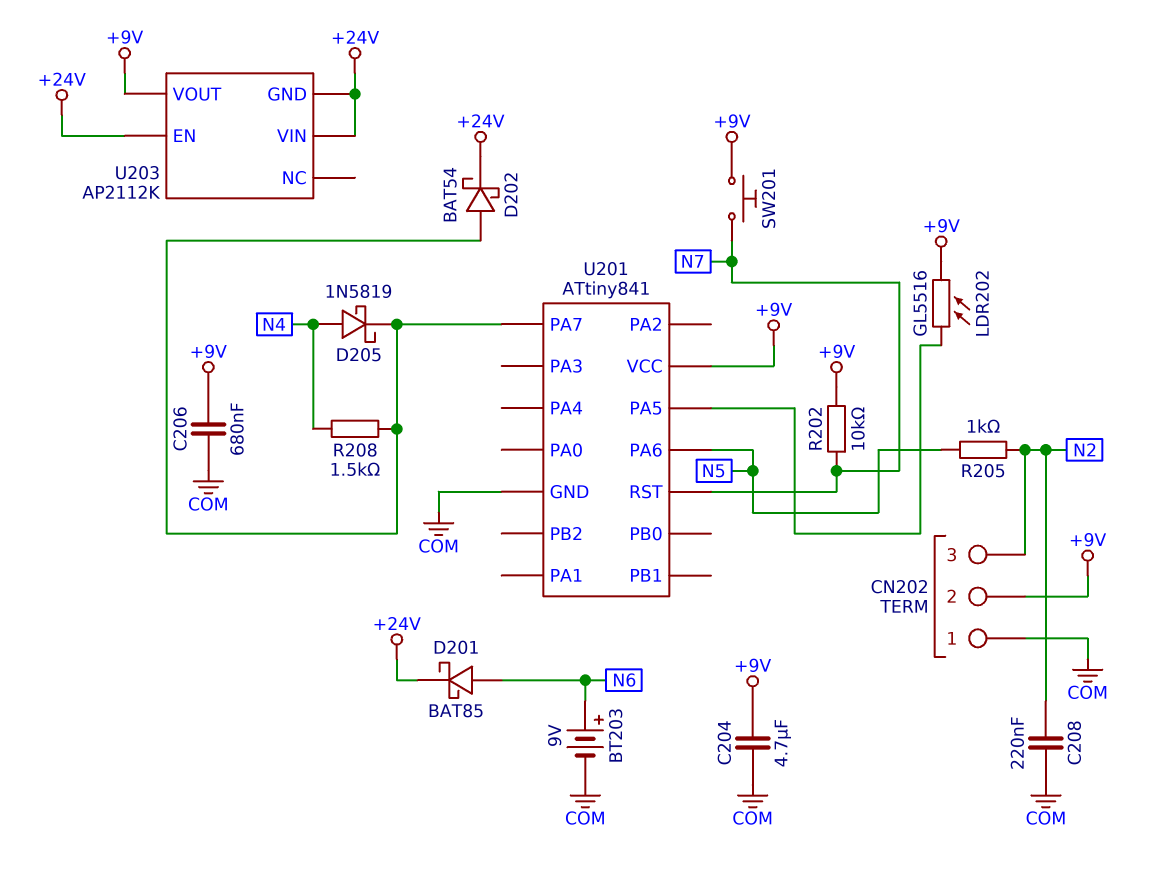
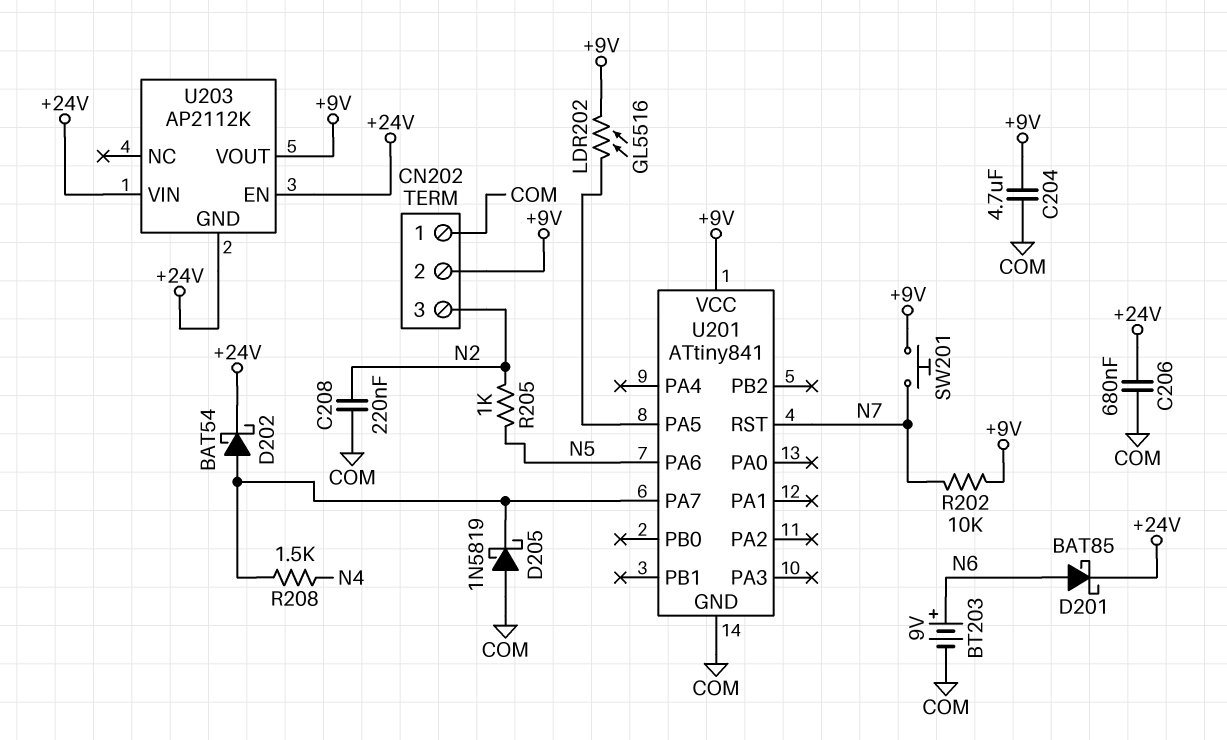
C206: 680nF (+9V, COM) -> 680nF (+24V, COM)
D205: schottky 1N5819 (A N4, K U201/PA7) -> schottky 1N5819 (A COM, K U201/PA7)

